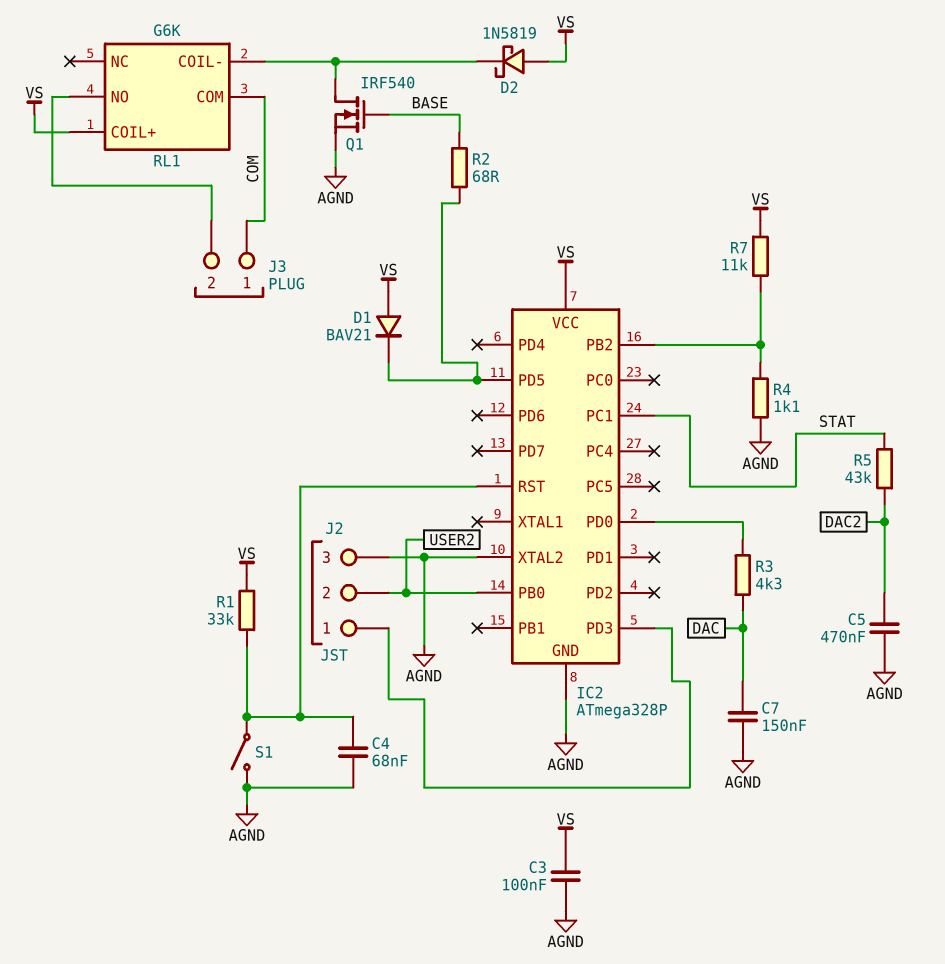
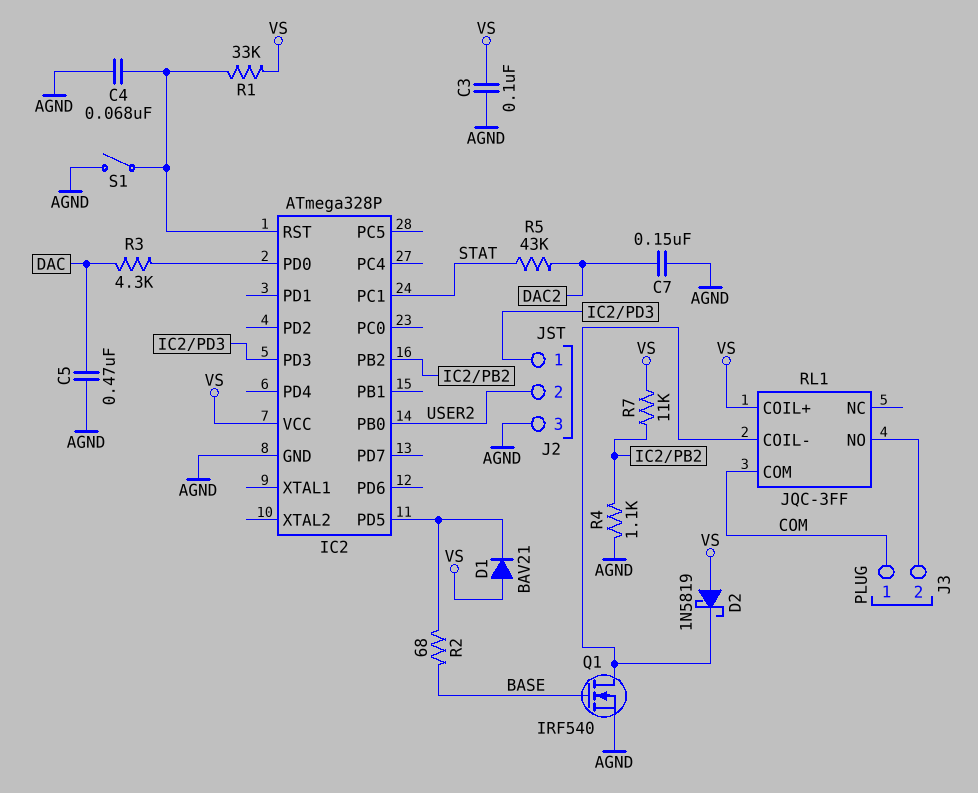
C5: 470nF (AGND, DAC2) -> 470nF (AGND, DAC)
C7: 150nF (AGND, DAC) -> 150nF (AGND, DAC2)
IC2 pin XTAL2: AGND -> none
RL1: G6K -> JQC-3FF

